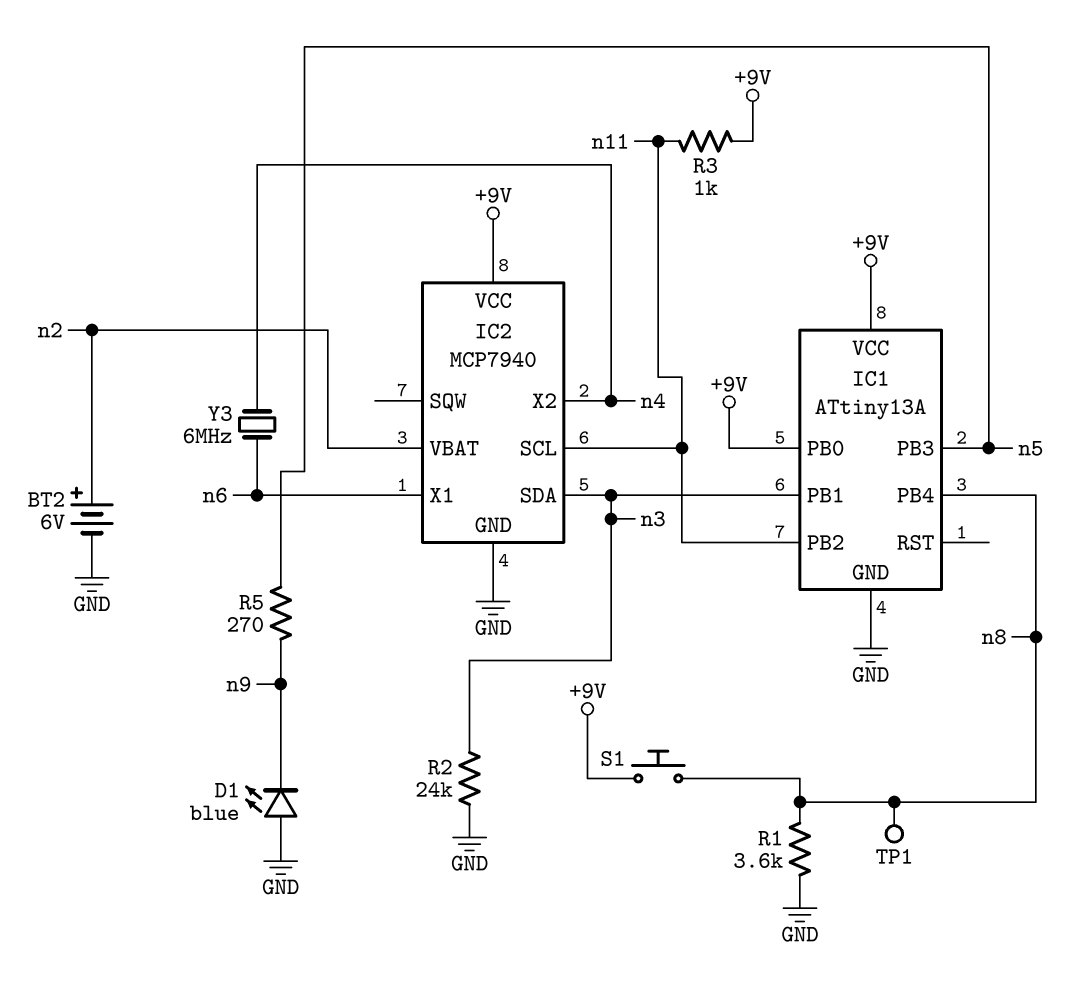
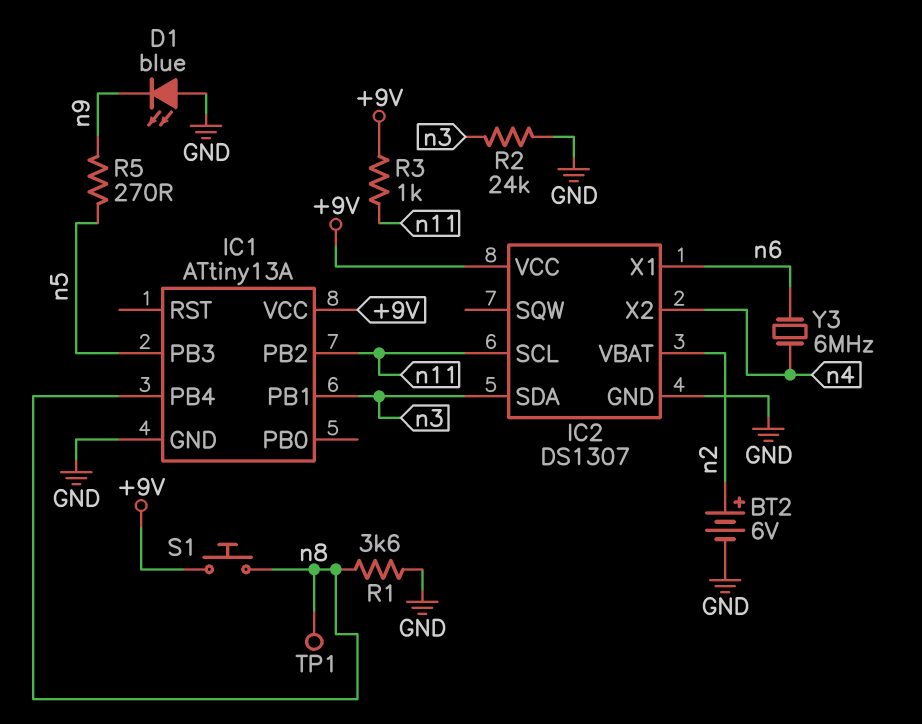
IC1 pin PB0: +9V -> none
IC2: MCP7940 -> DS1307

